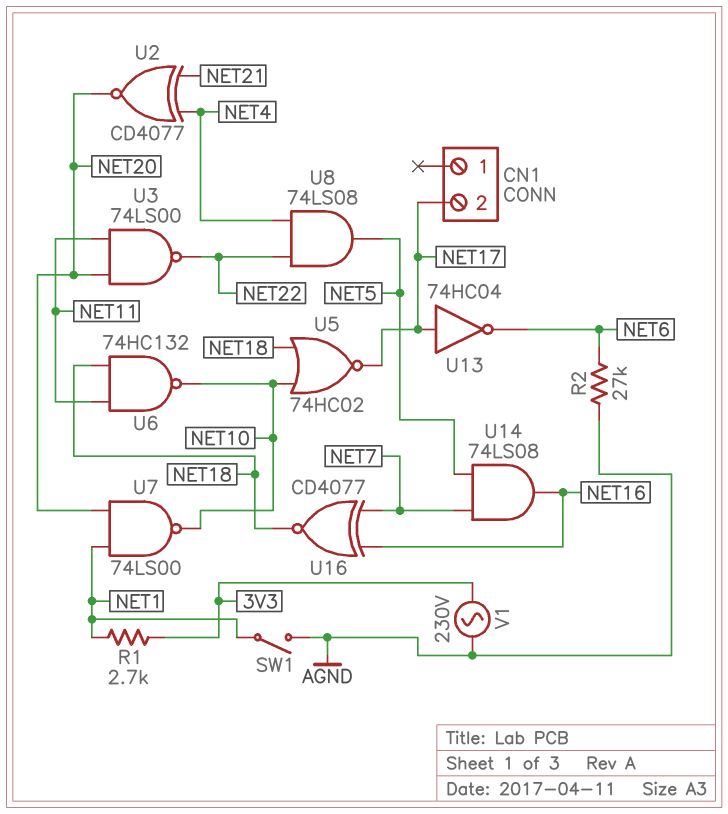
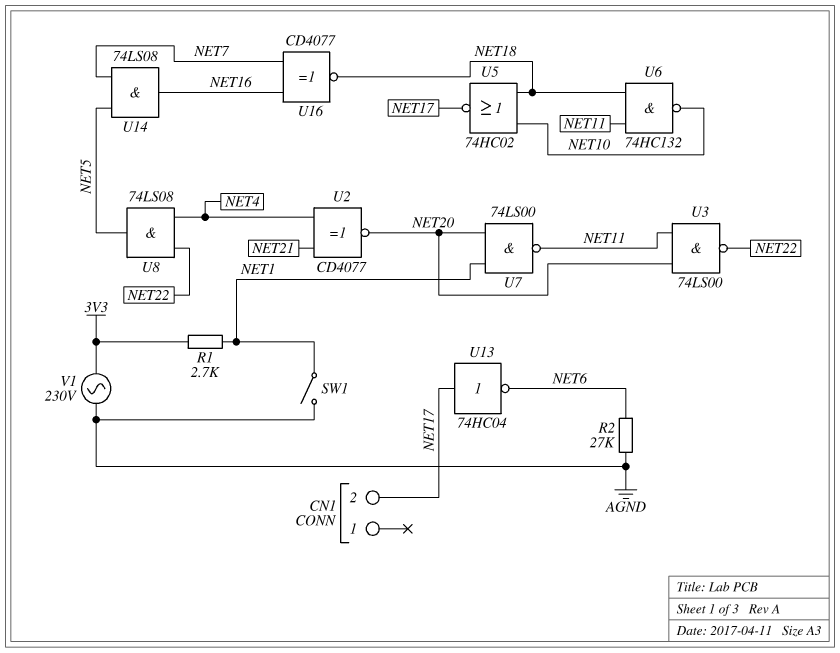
U7: NAND 74LS00 (in NET1, in NET20, out NET10) -> NAND 74LS00 (in NET1, in NET20, out NET11)

